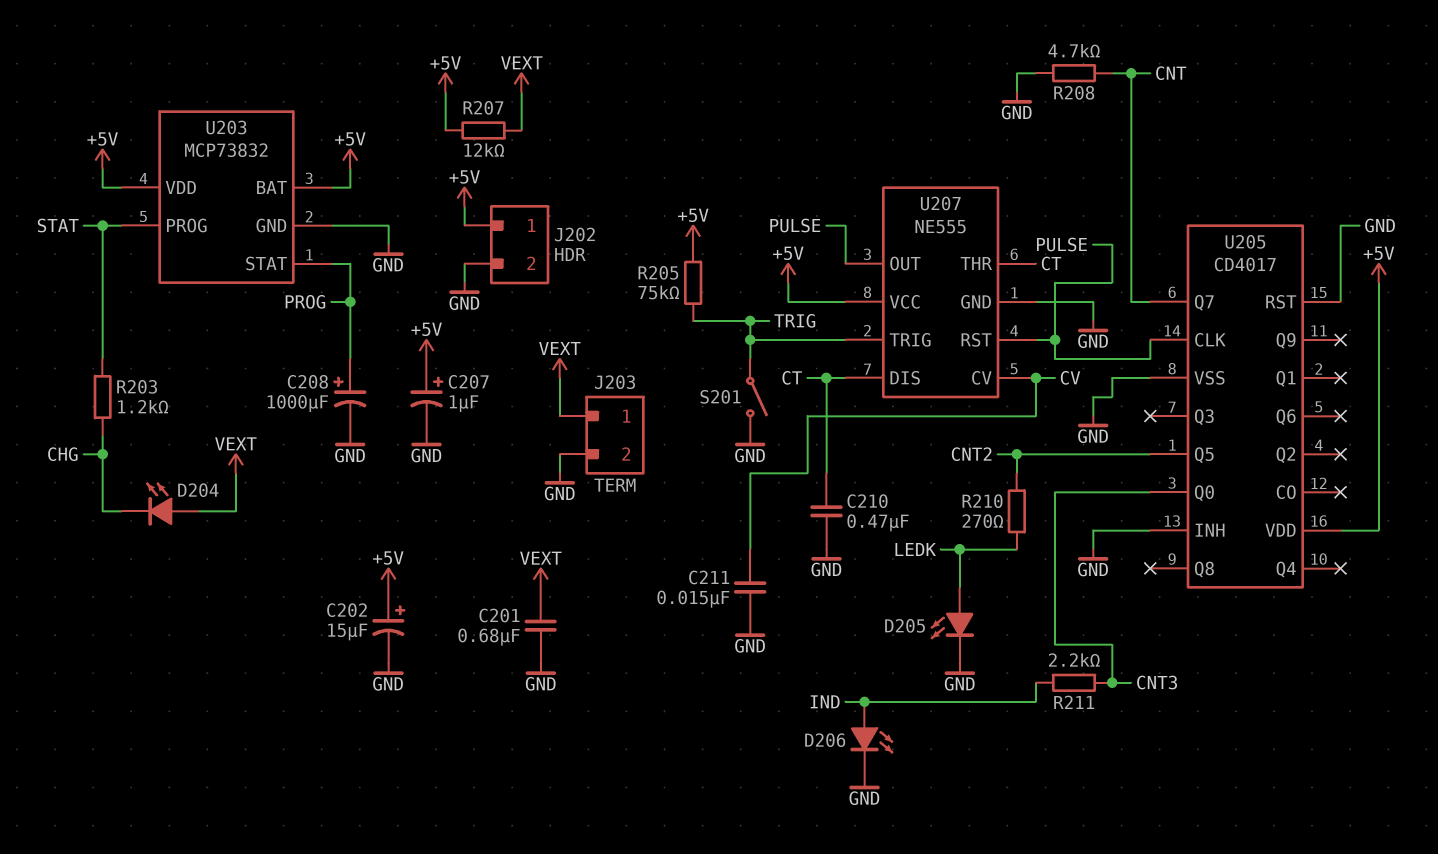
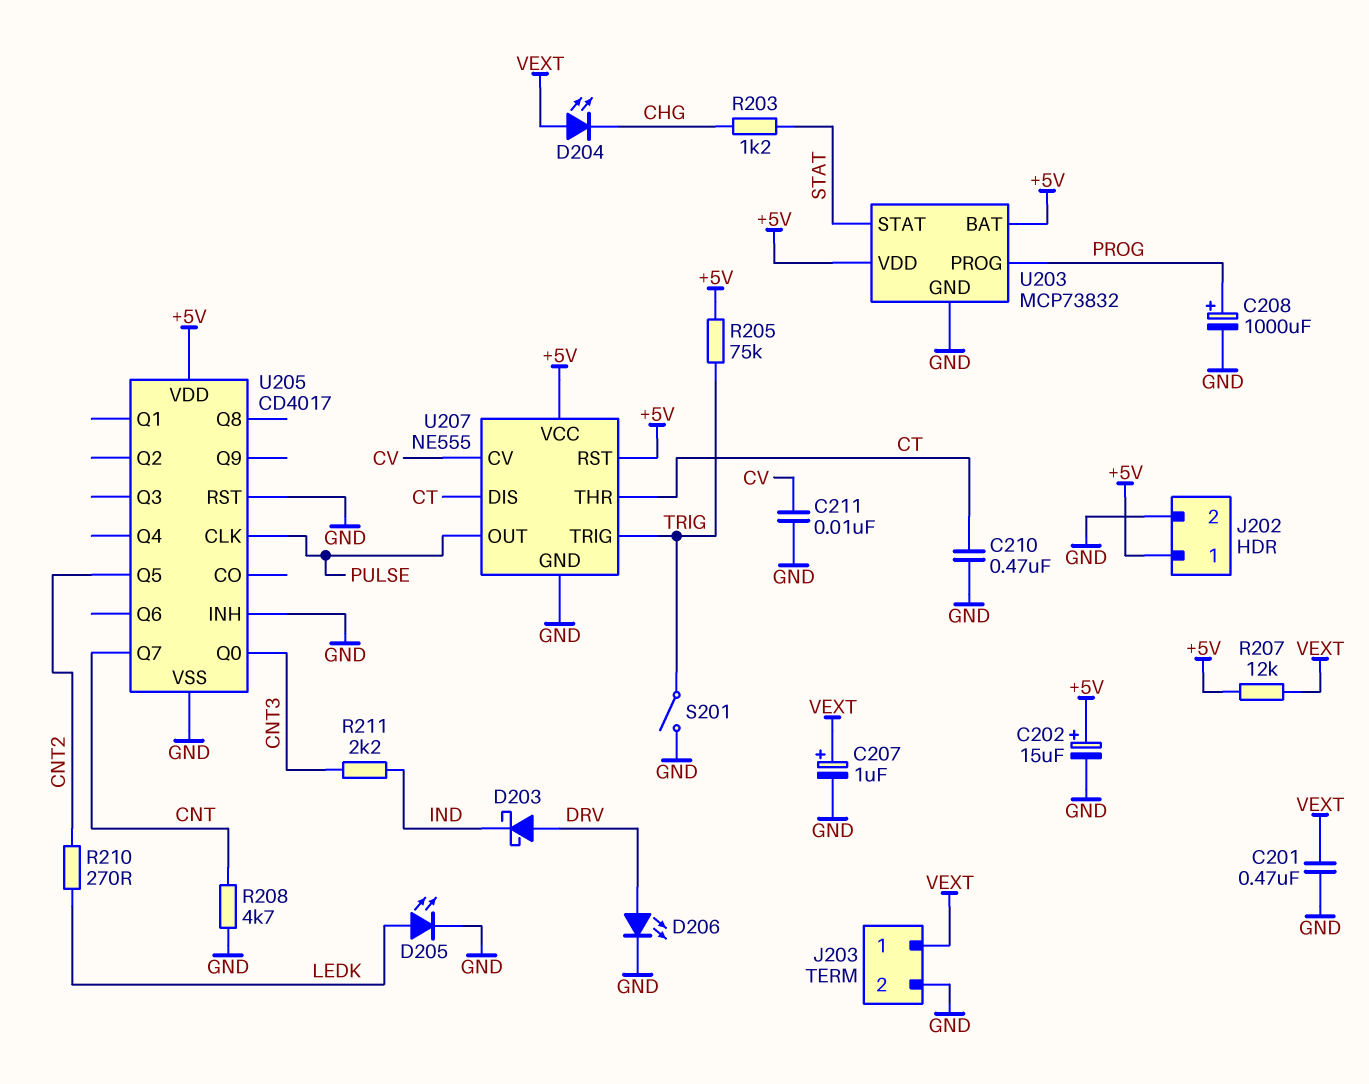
C201: 680nF (GND, VEXT) -> 470nF (GND, VEXT)
C207: 1uF (plus +5V, minus GND) -> 1uF (plus VEXT, minus GND)
C211: 15nF (CV, GND) -> 10nF (CV, GND)
D203: none -> schottky (A DRV, K IND)
D206: LED (A IND, K GND) -> LED (A DRV, K GND)
U203 pin PROG: STAT -> PROG
U203 pin STAT: PROG -> STAT
U207 pin RST: PULSE -> +5V

